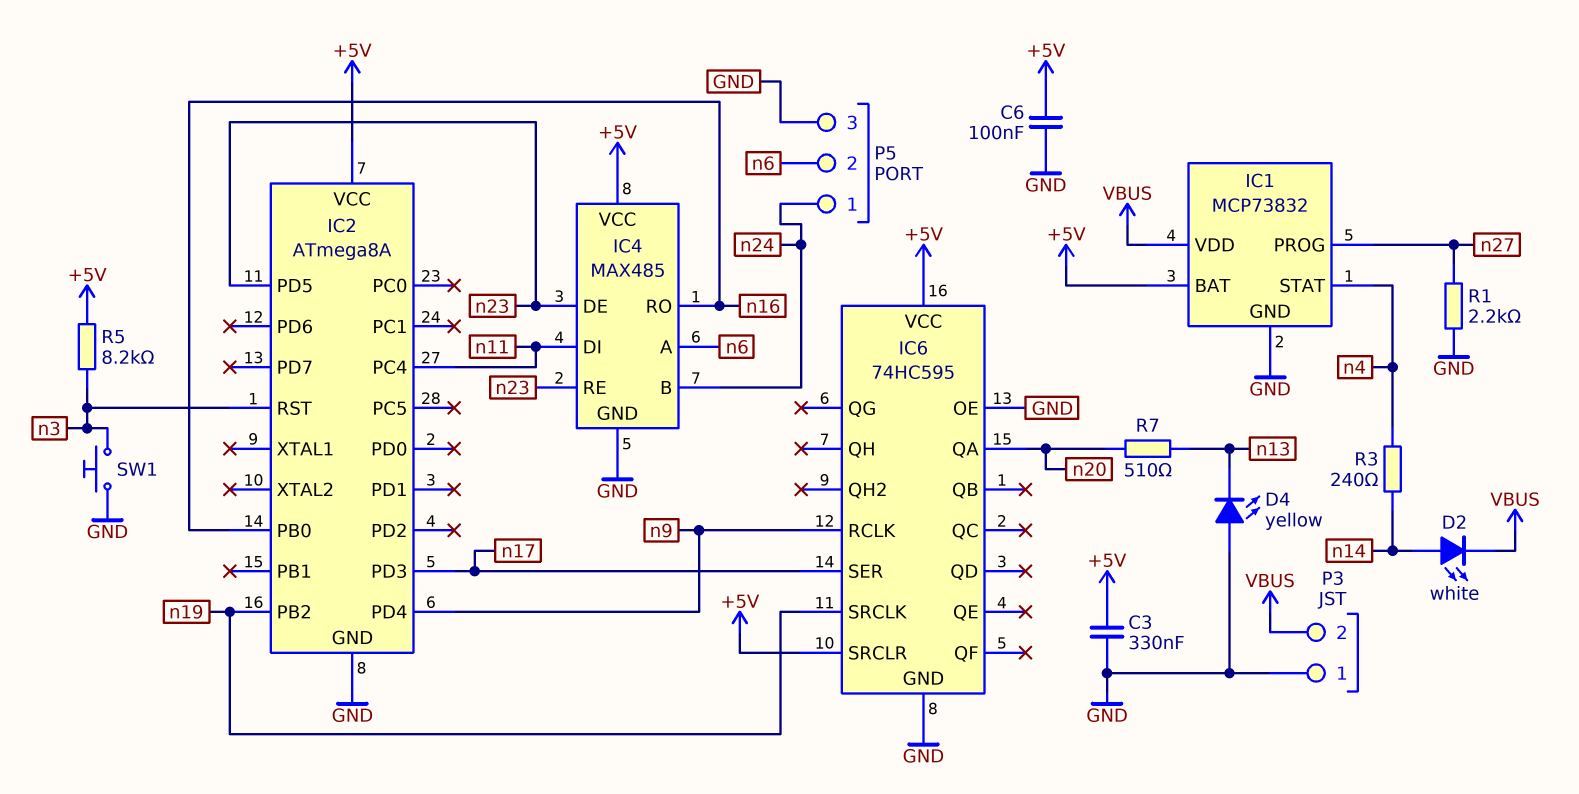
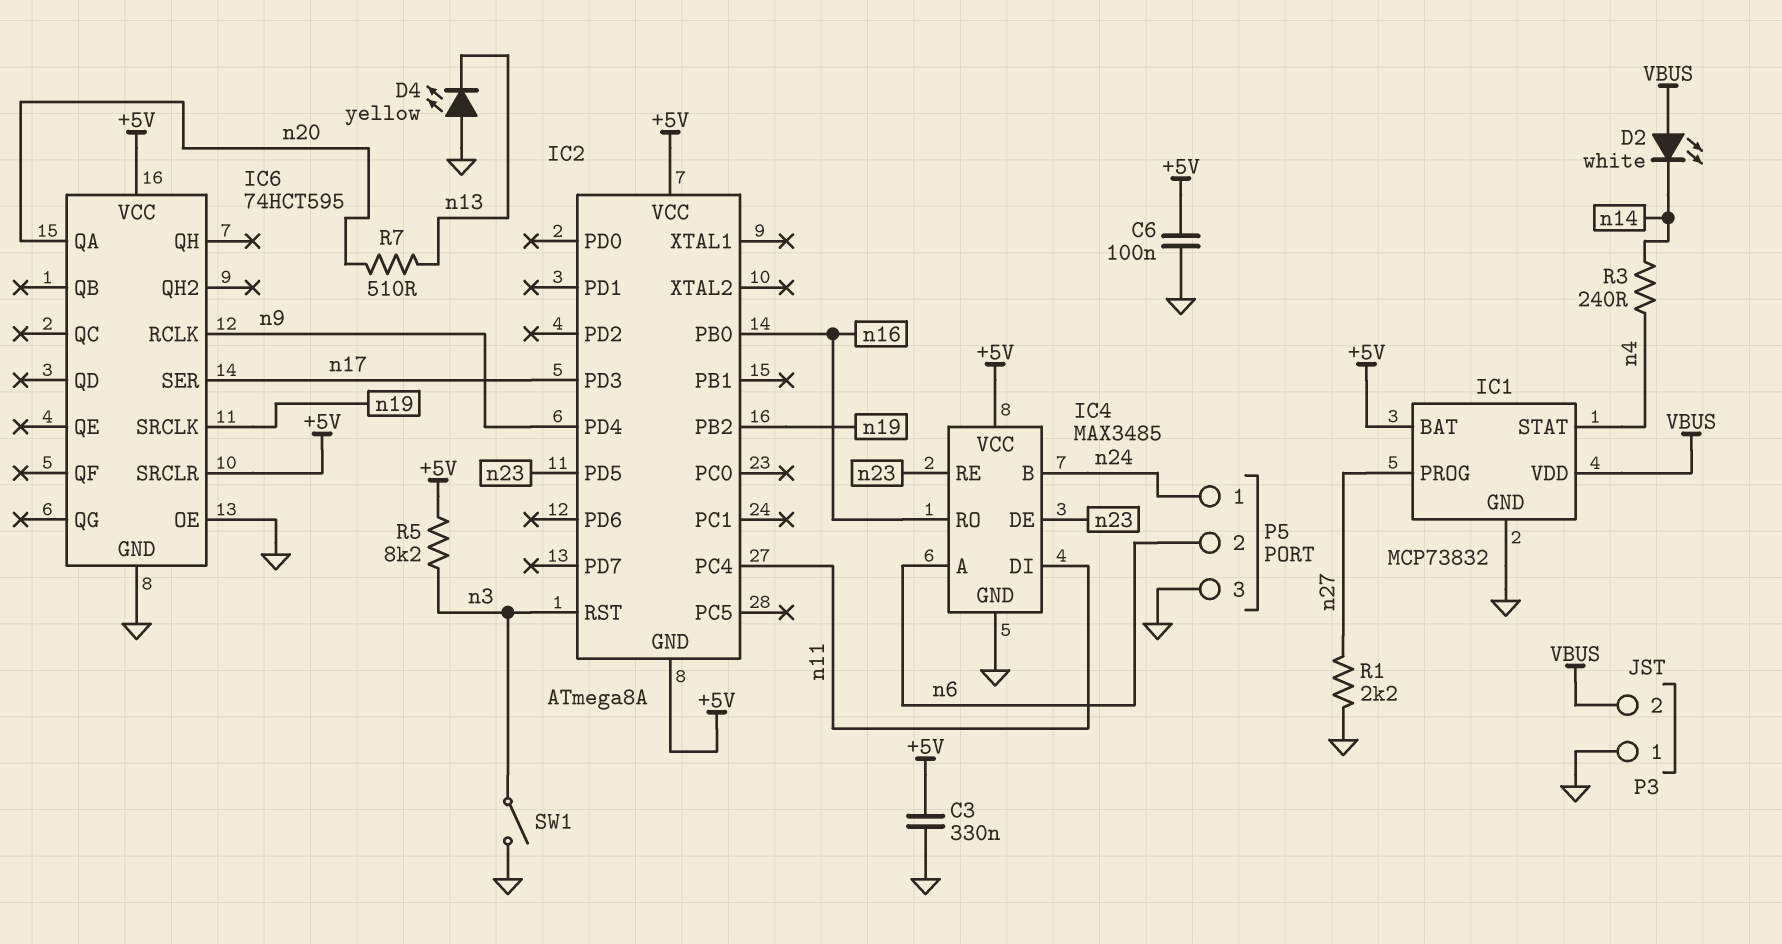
D2: LED white (A n14, K VBUS) -> LED white (A VBUS, K n14)
IC2 pin GND: GND -> +5V
IC4: MAX485 -> MAX3485
IC6: 74HC595 -> 74HCT595
SW1: button (GND, n3) -> switch (GND, n3)

